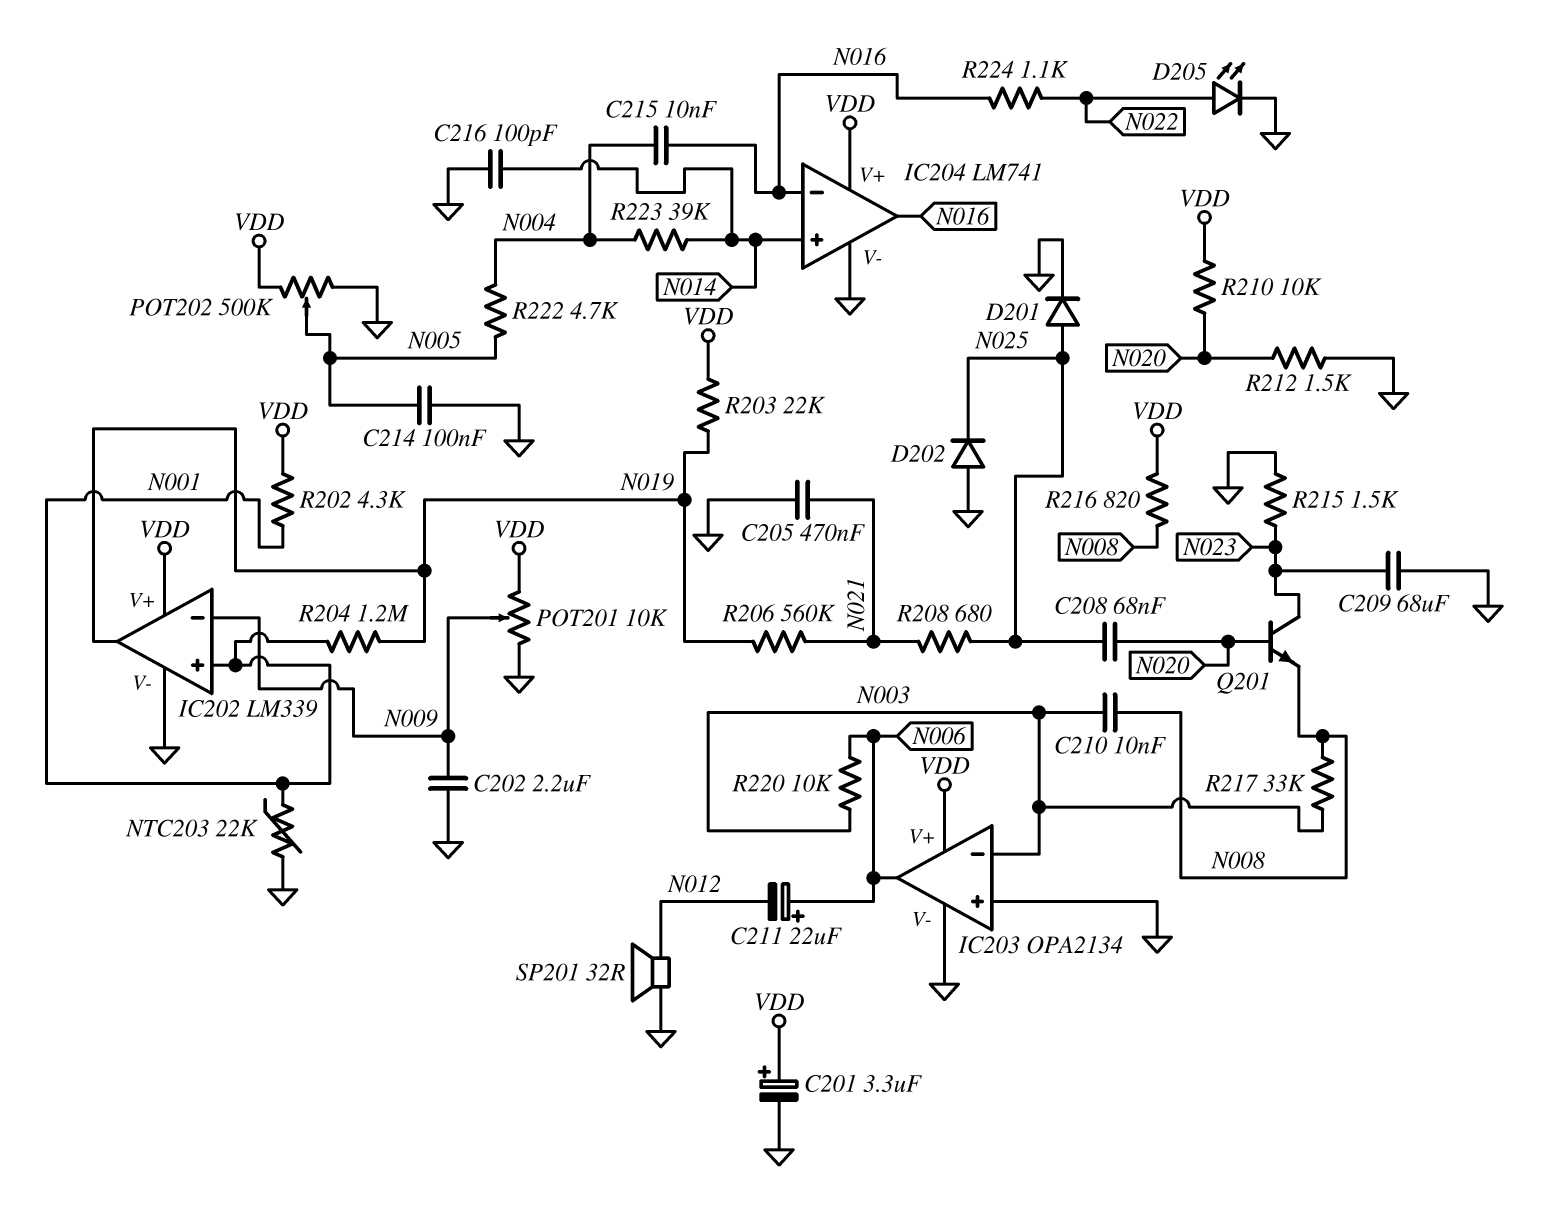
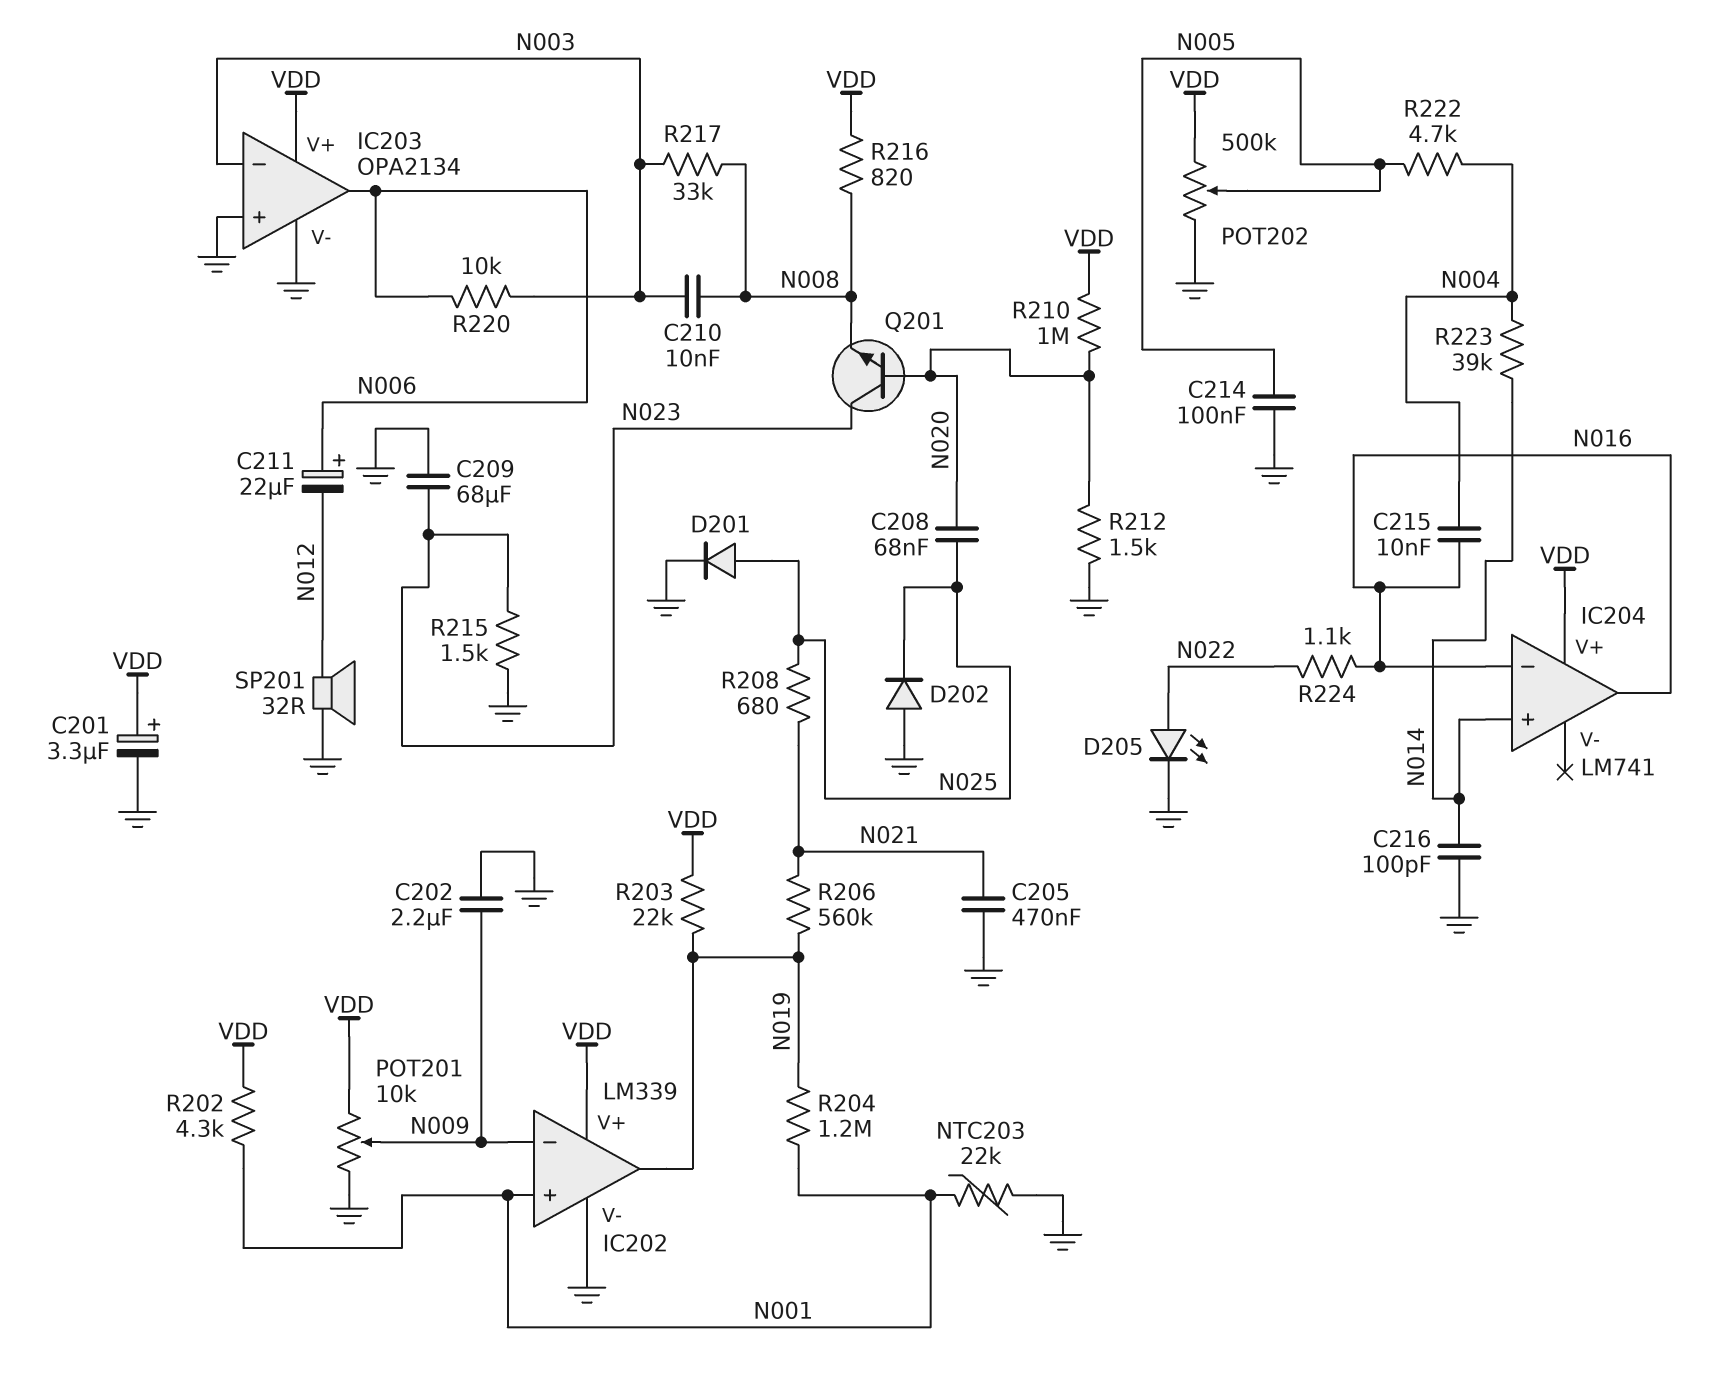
IC204 pin V-: GND -> none
R210: 10k (N020, VDD) -> 1M (N020, VDD)

